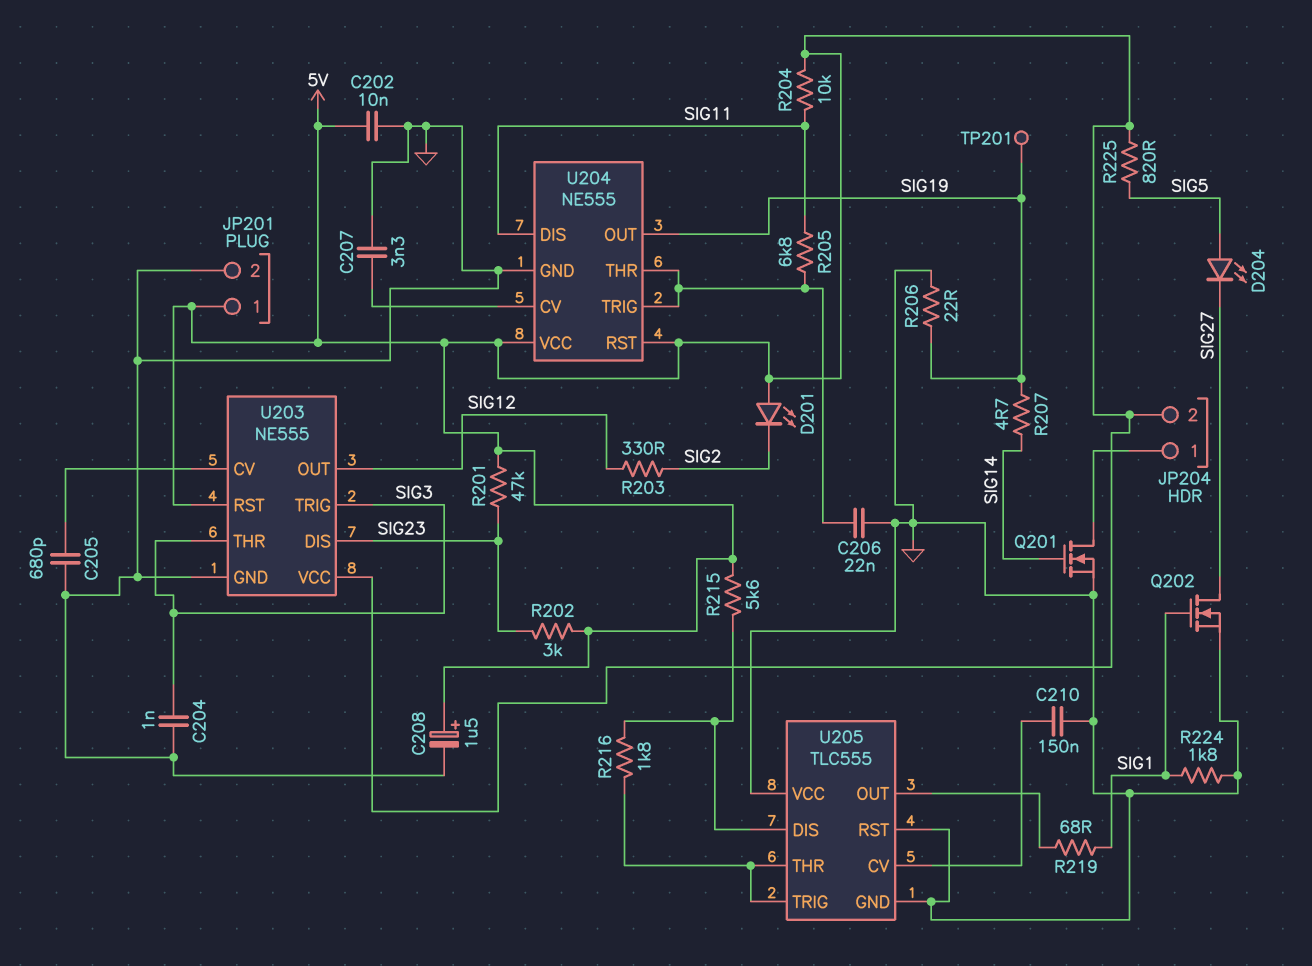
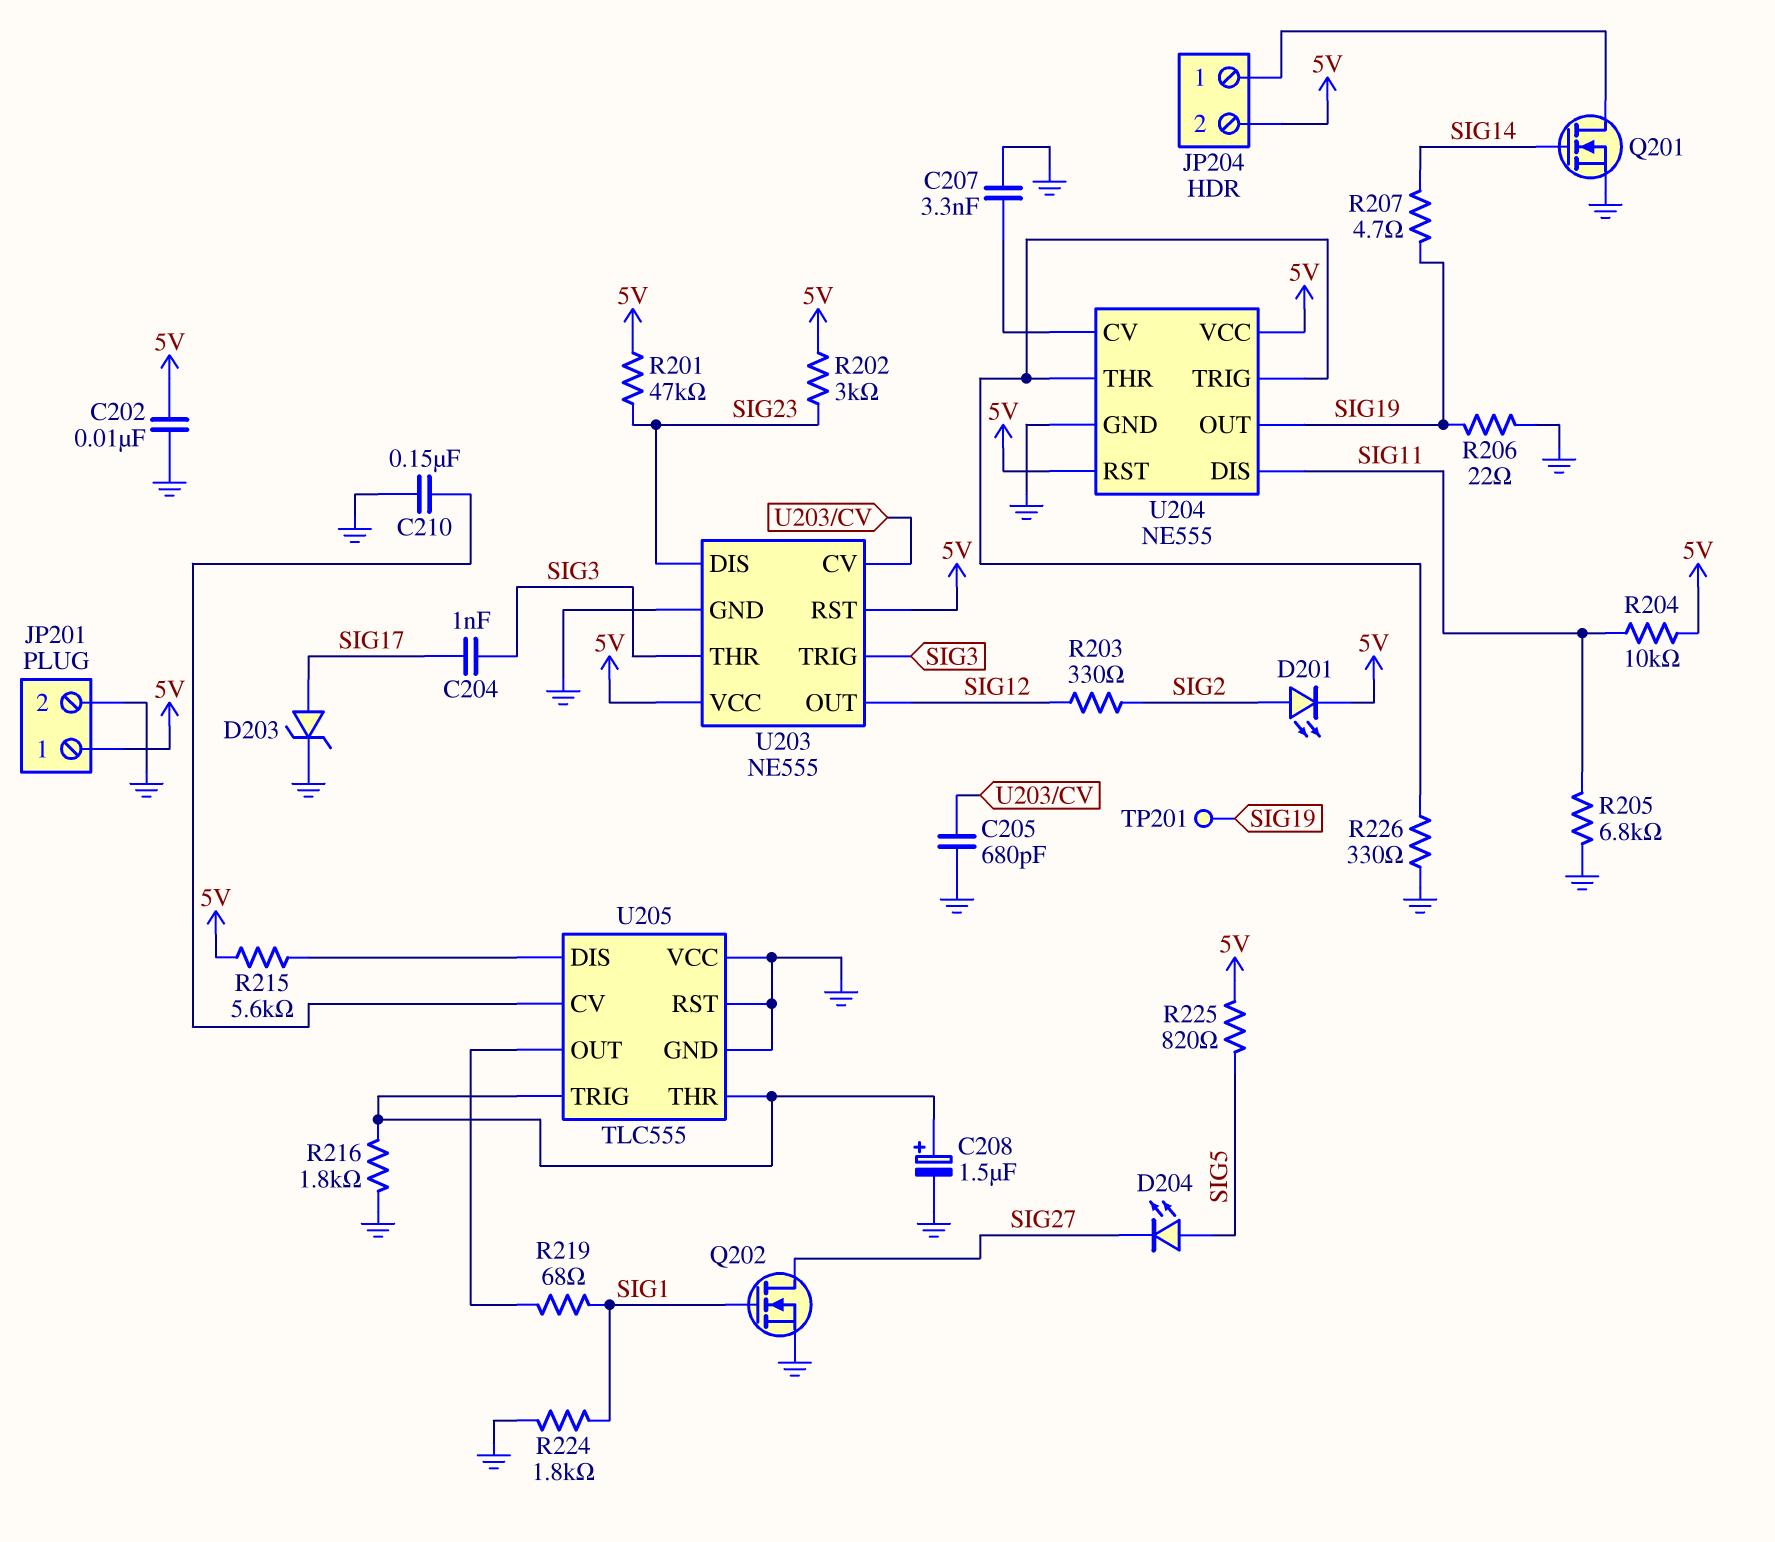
C204: 1nF (GND, SIG3) -> 1nF (SIG3, SIG17)
C206: 22nF (GND, U204/THR) -> none
C208: 1.5uF (plus 5V, minus GND) -> 1.5uF (plus U205/THR, minus GND)
D201: LED (A 5V, K SIG2) -> LED (A SIG2, K 5V)
D203: none -> zener (A SIG17, K GND)
R205: 6.8k (SIG11, U204/THR) -> 6.8k (GND, SIG11)
R216: 1.8k (U205/DIS, U205/THR) -> 1.8k (GND, U205/THR)
R226: none -> 330 (GND, U204/THR)

